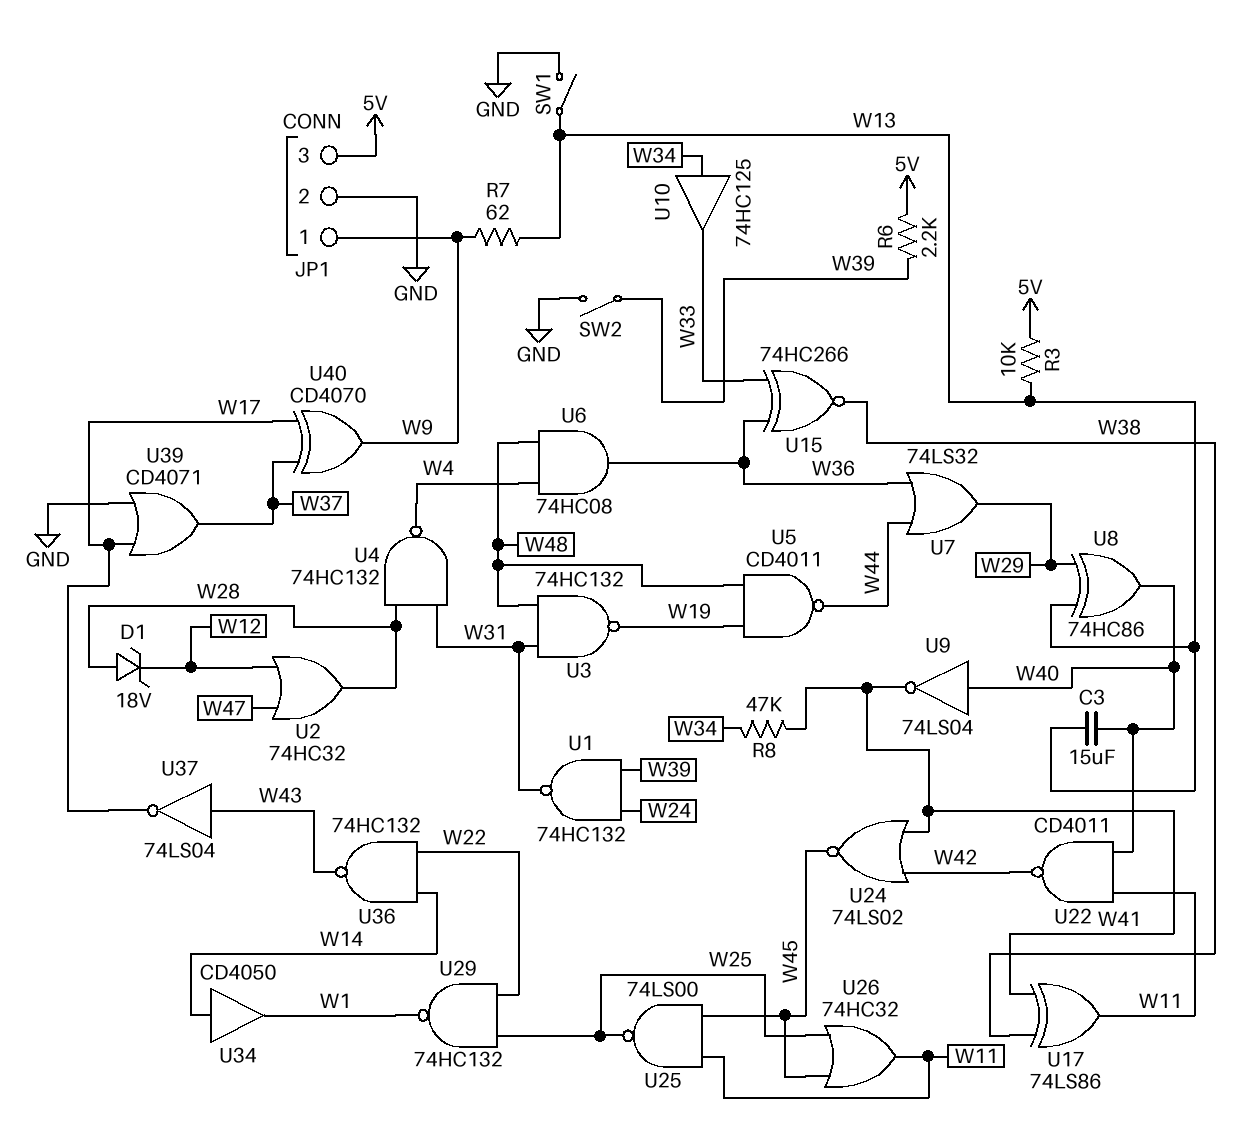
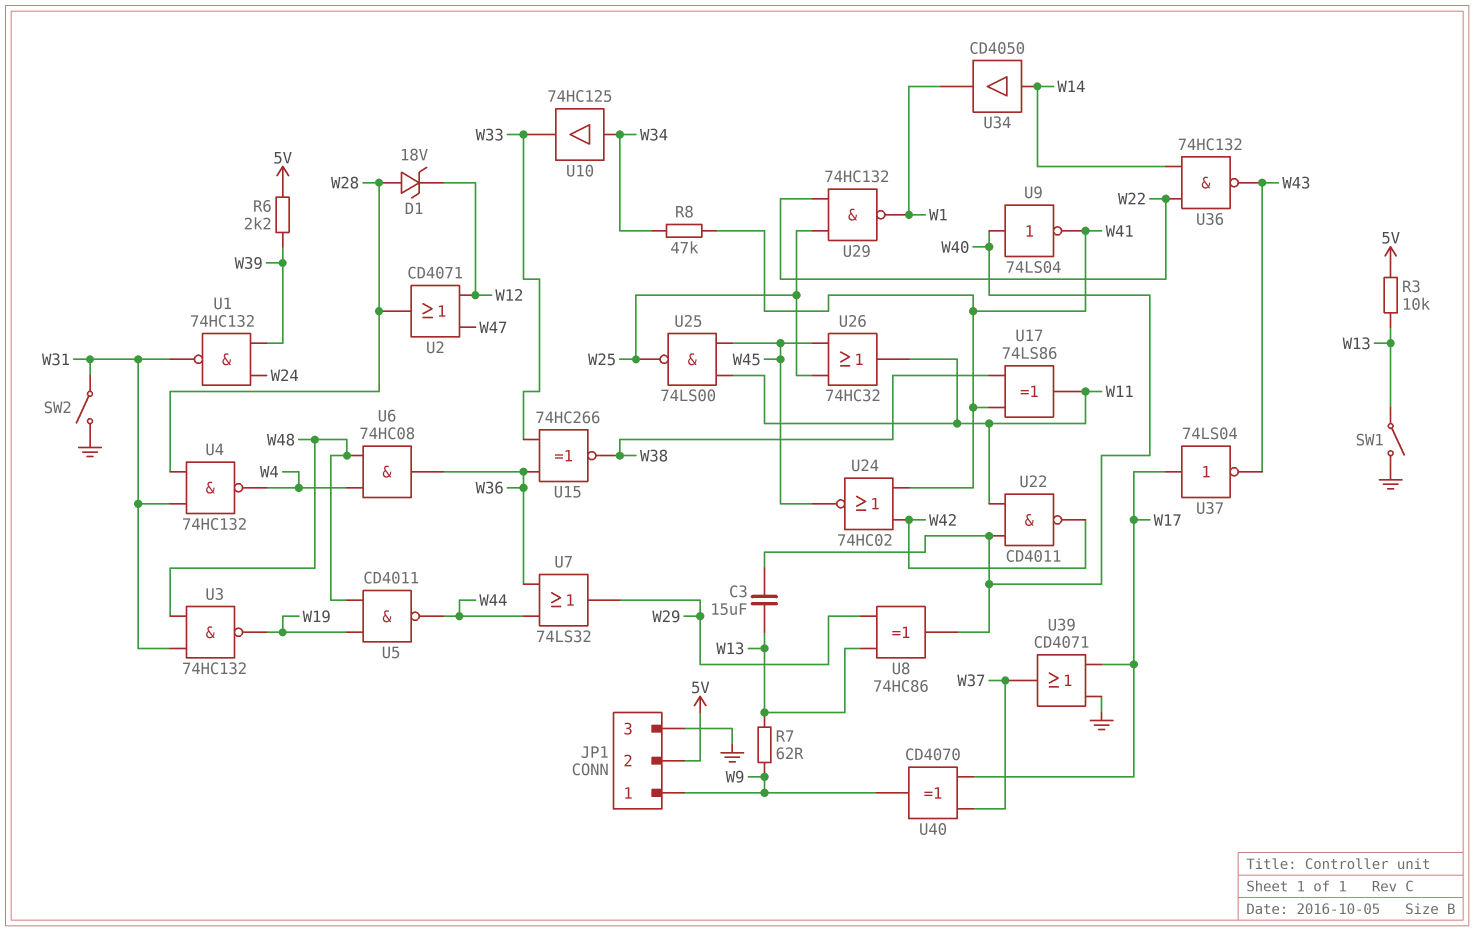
JP1 pin 2: GND -> 5V
JP1 pin 3: 5V -> GND
SW2: switch (GND, W39) -> switch (GND, W31)
U2: OR 74HC32 (in W12, in W47, out W28) -> OR CD4071 (in W12, in W47, out W28)
U24: NOR 74LS02 (in W41, in W42, out W45) -> NOR 74HC02 (in W41, in W42, out W45)
U37: NOT 74LS04 (in W43, out W17) -> NOT 74LS04 (in W17, out W43)

